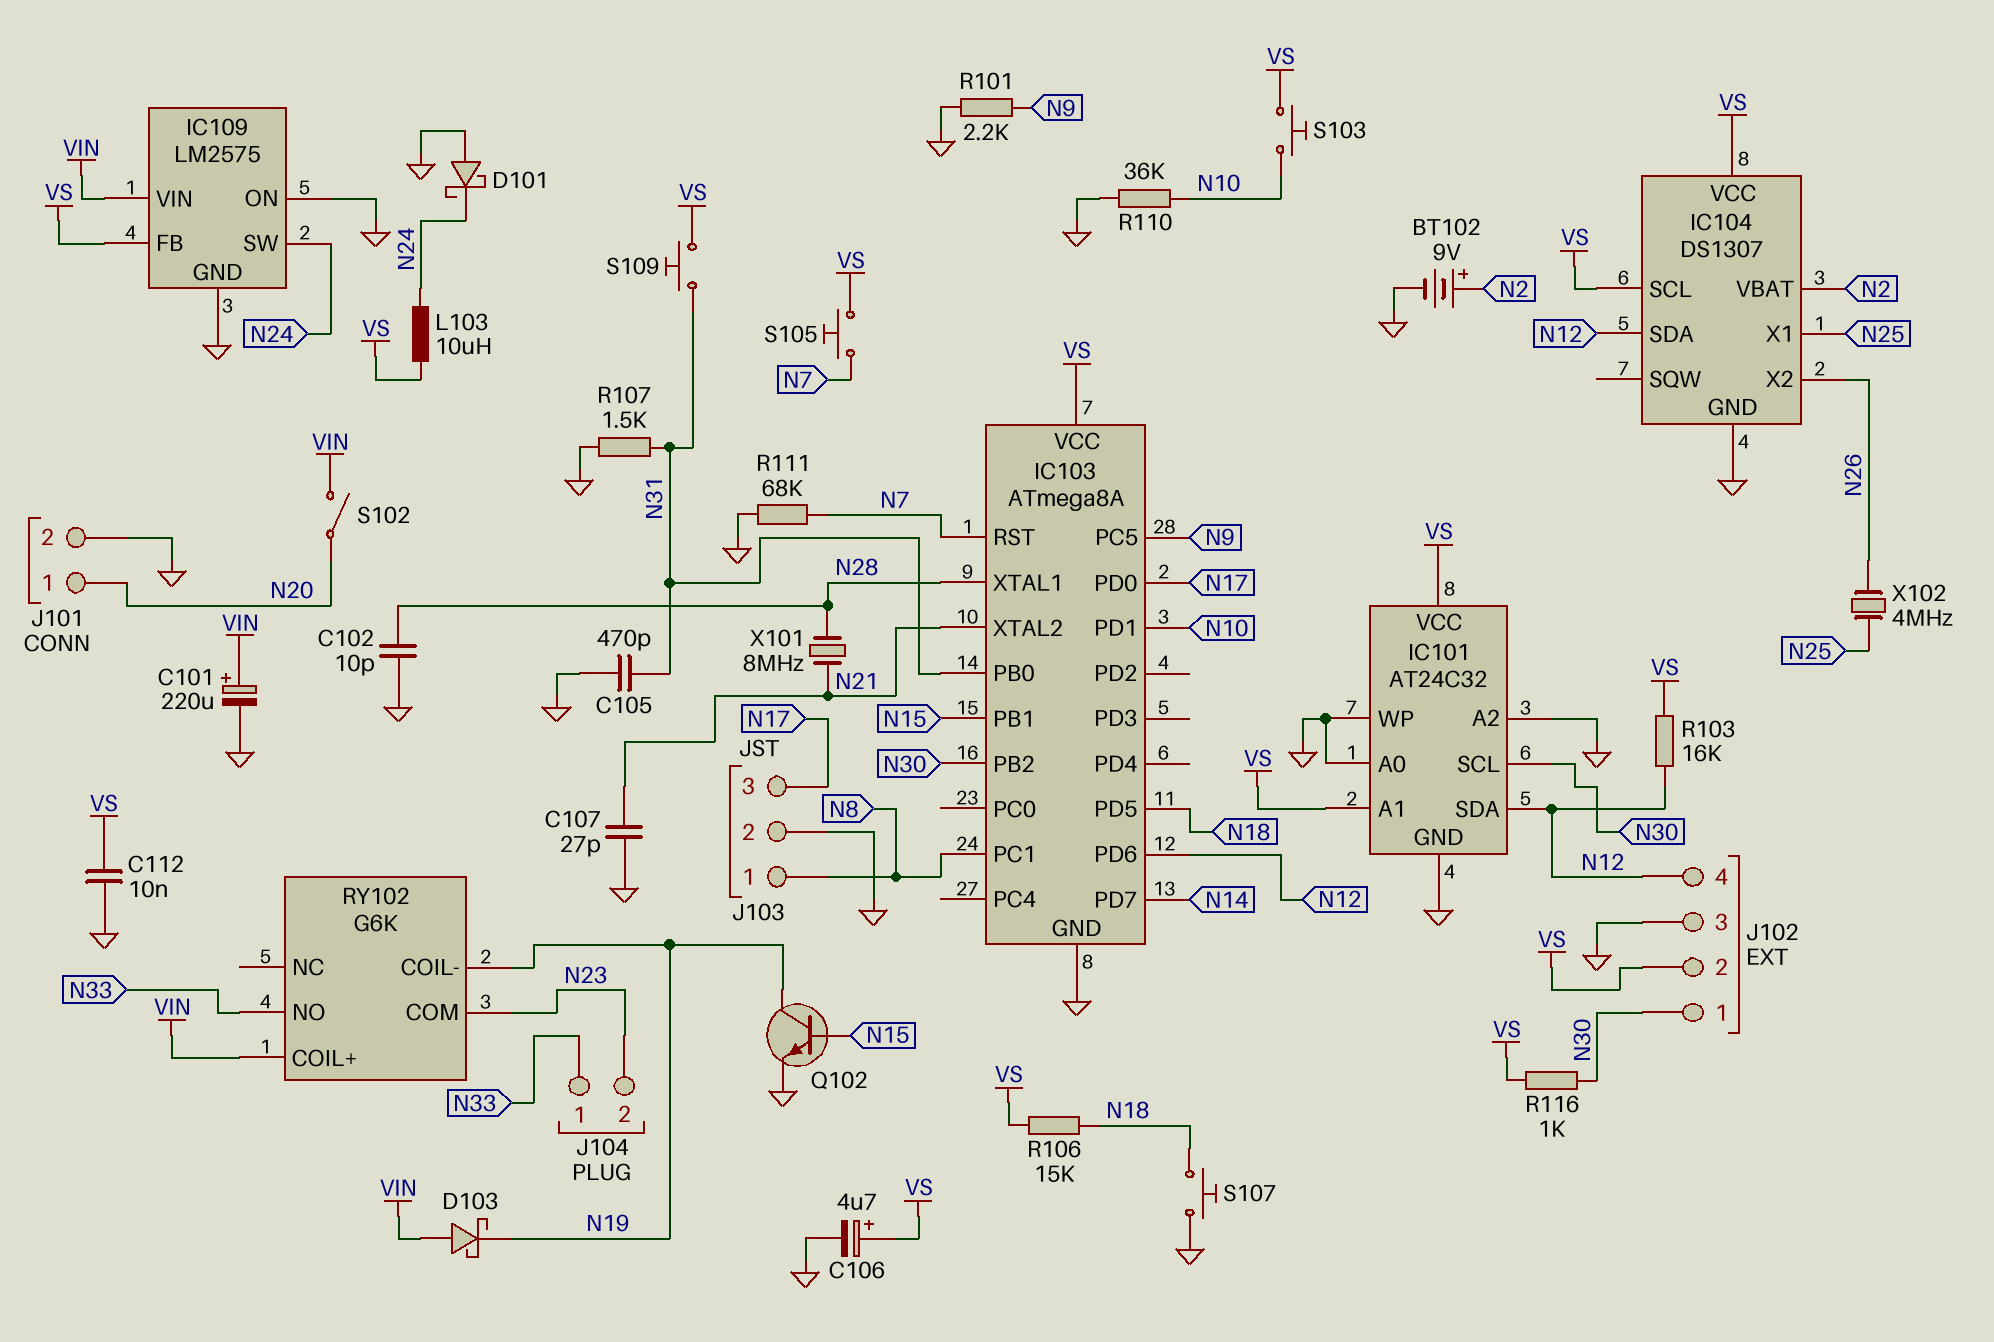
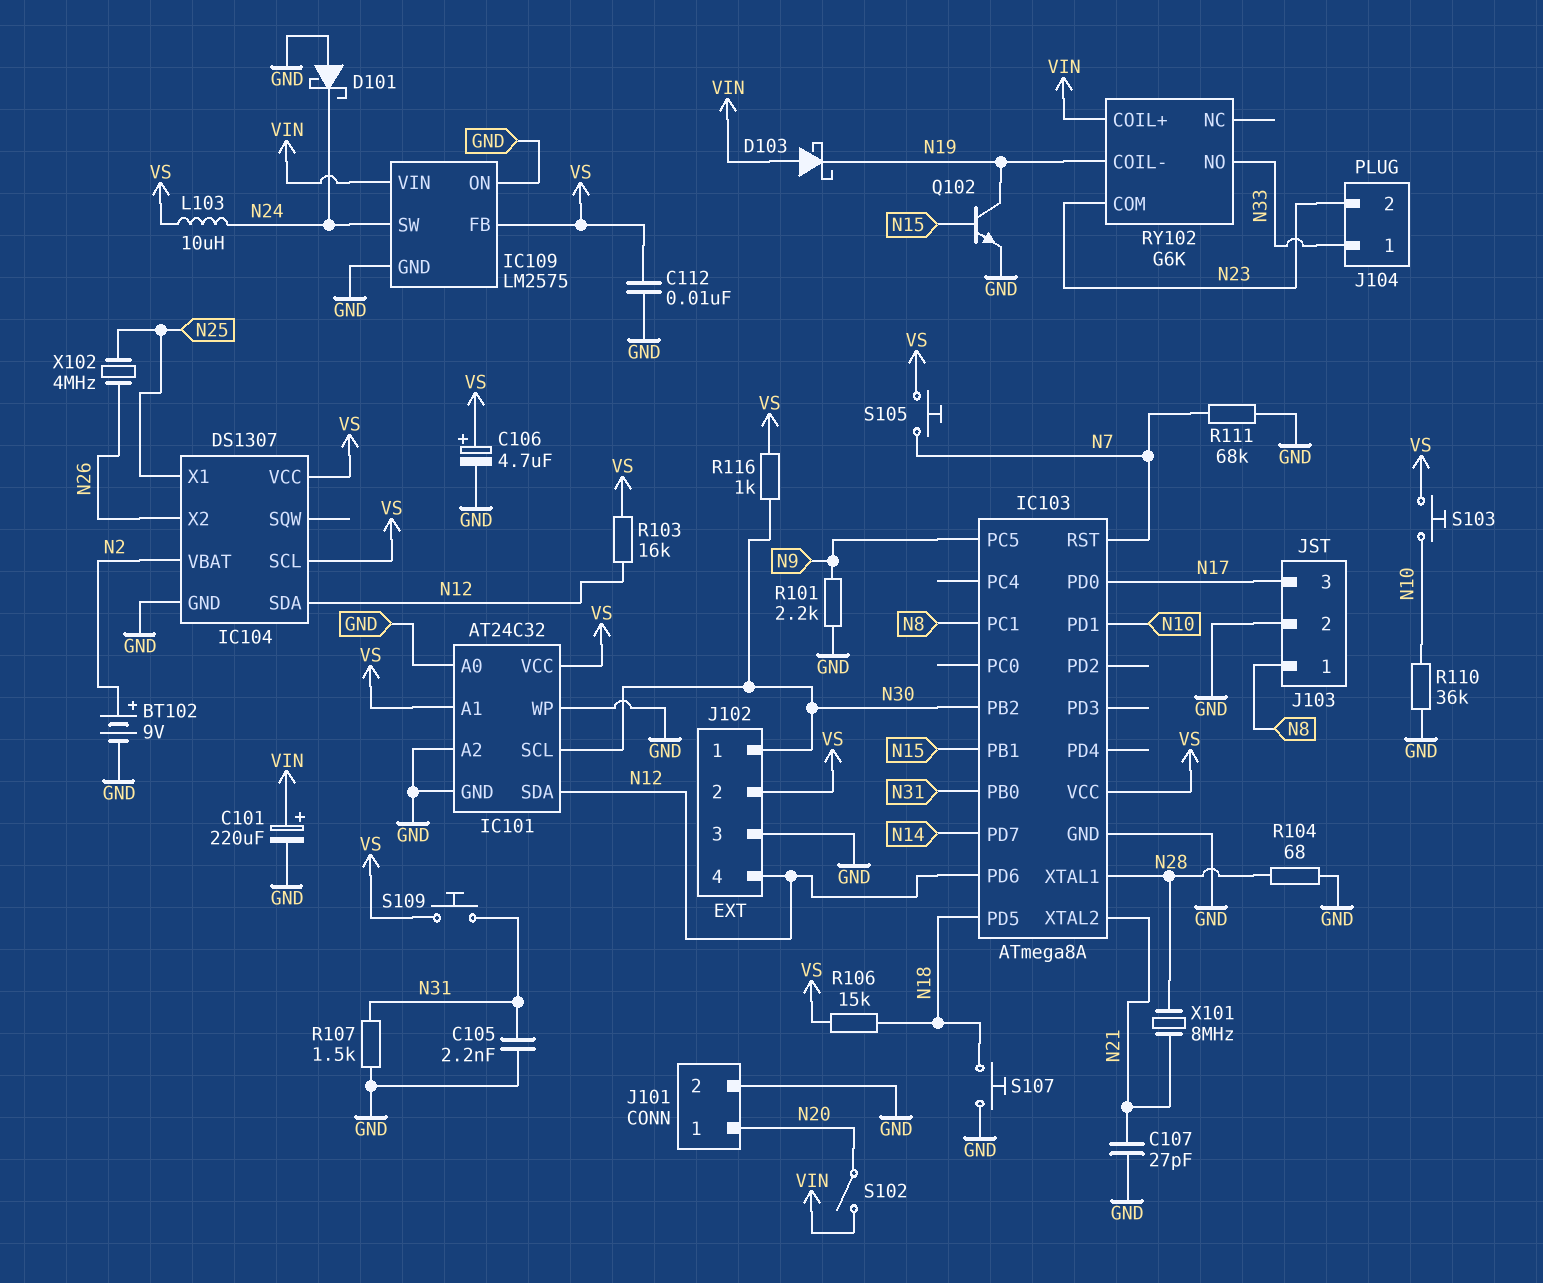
C102: 10pF (GND, N28) -> none
C105: 470pF (GND, N31) -> 2.2nF (GND, N31)
R104: none -> 68 (GND, N28)

